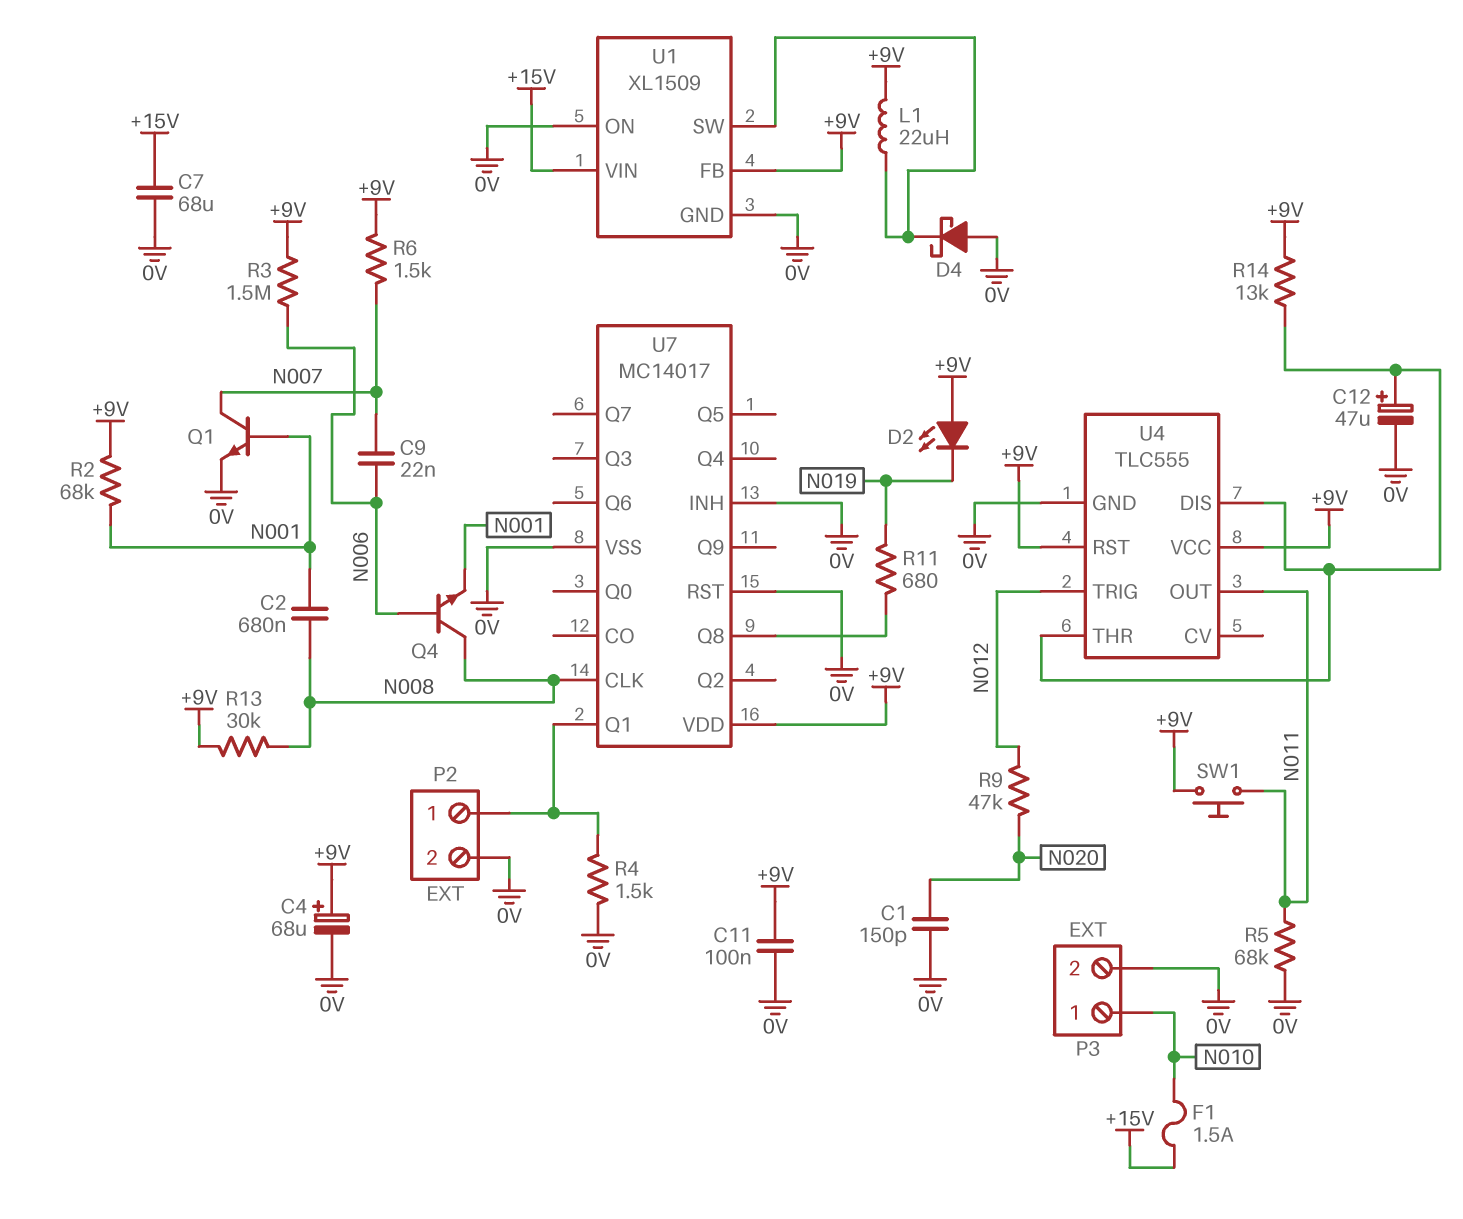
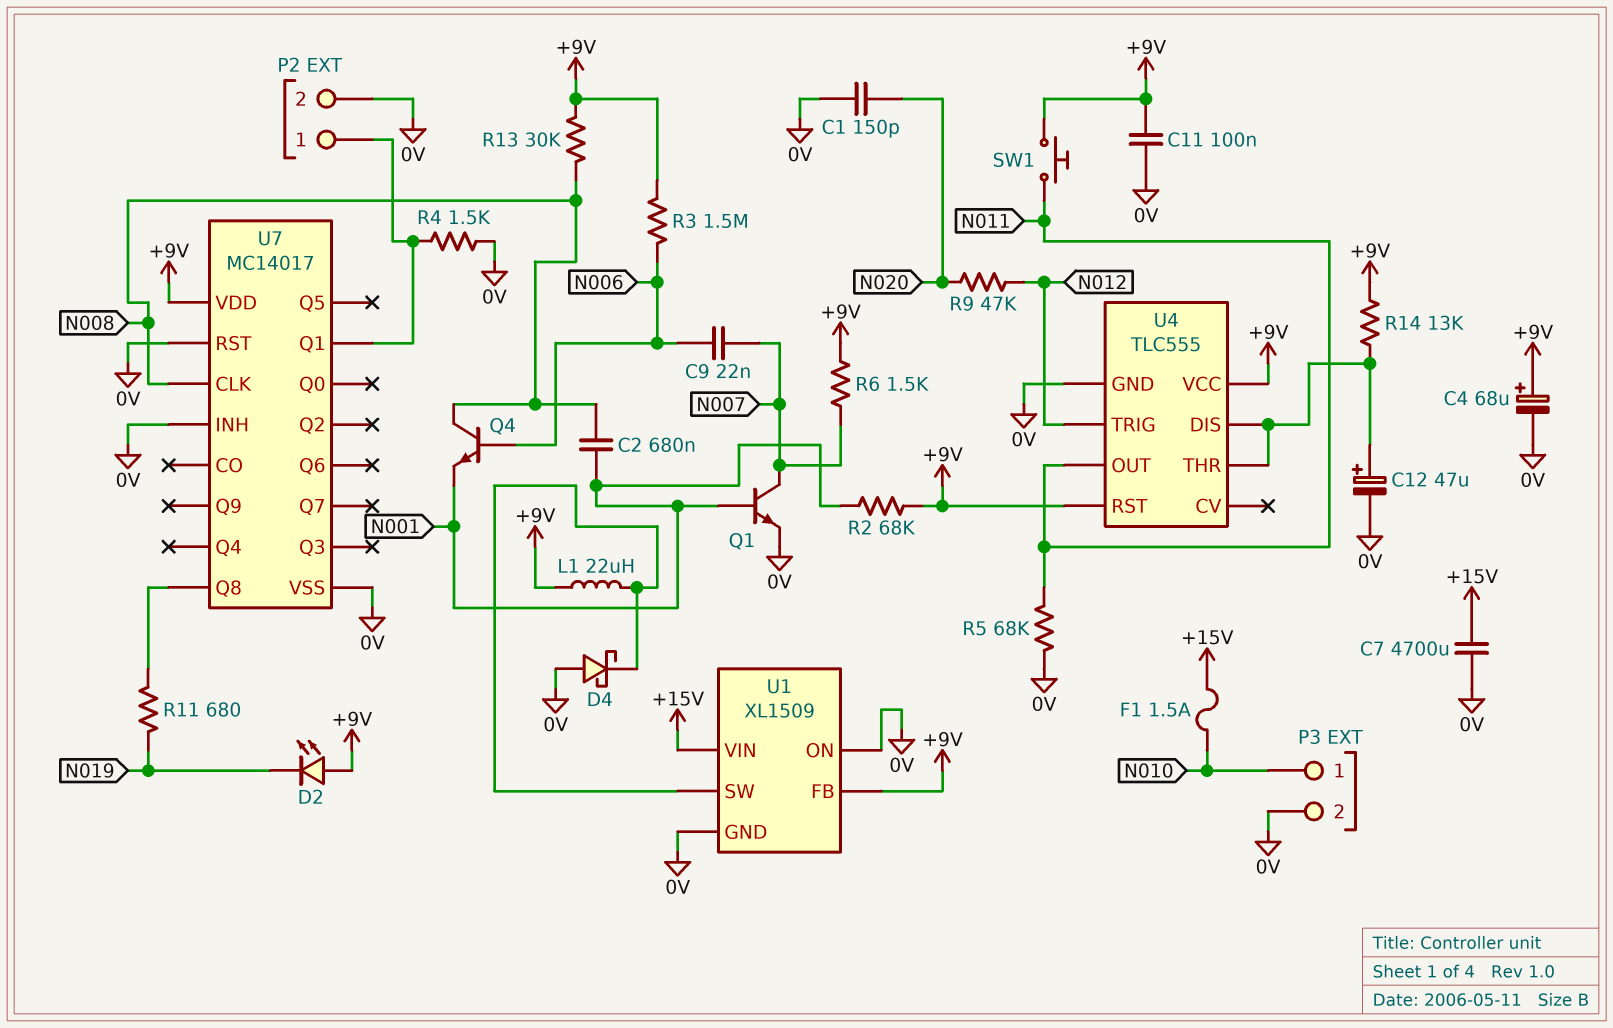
C7: 68uF (+15V, 0V) -> 4700uF (+15V, 0V)

